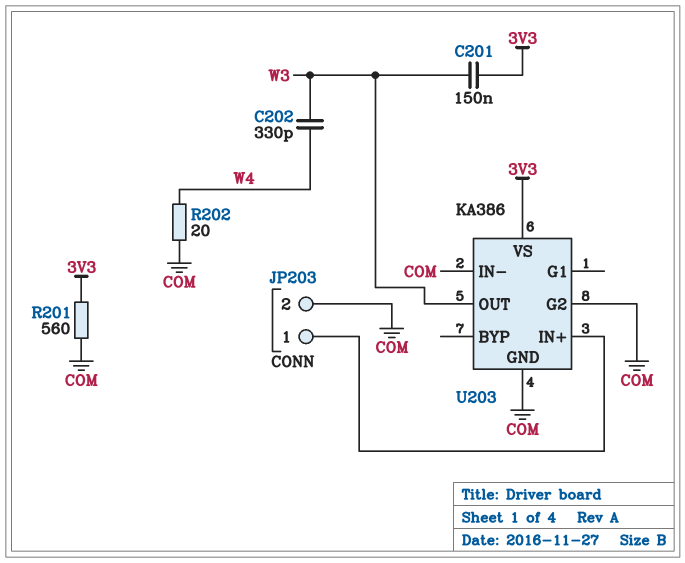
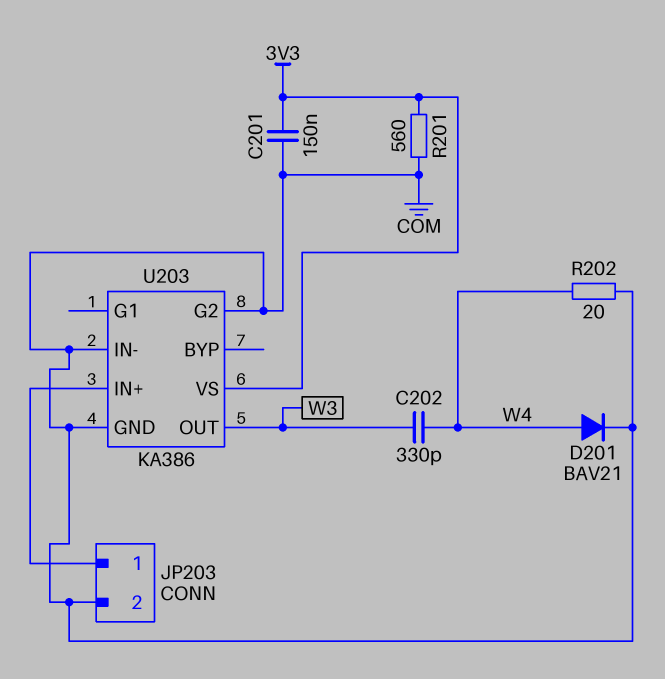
C201: 150nF (3V3, W3) -> 150nF (3V3, COM)
D201: none -> diode BAV21 (A W4, K COM)

